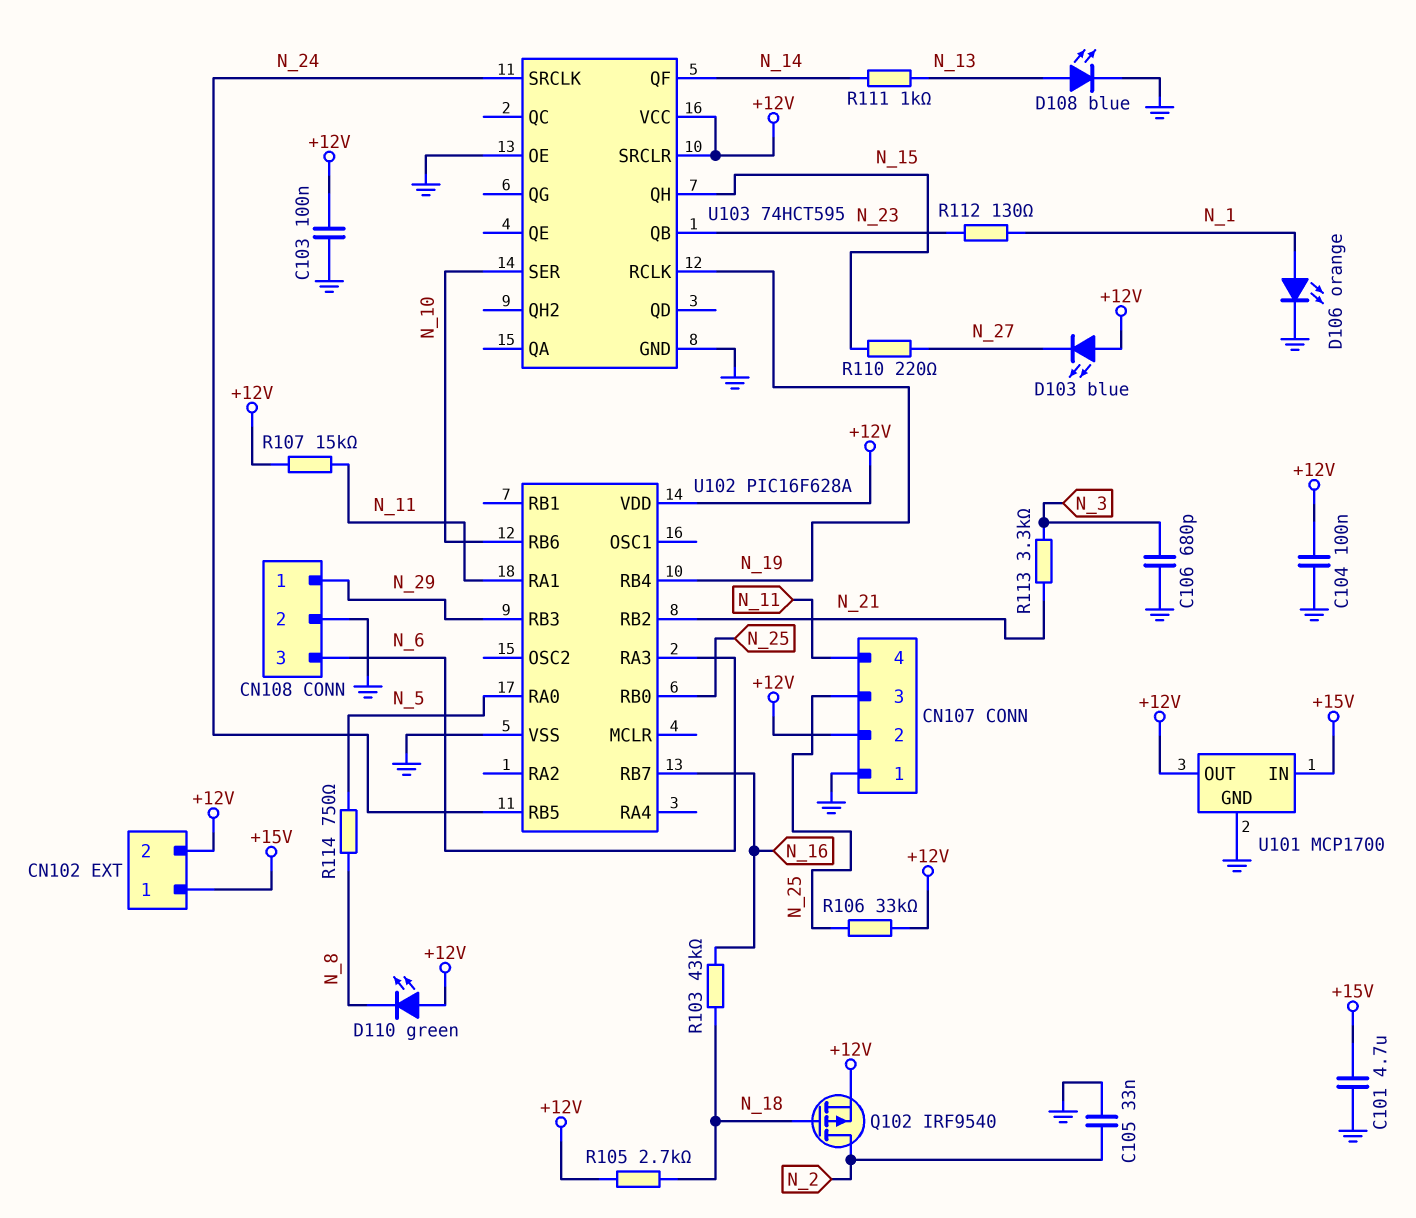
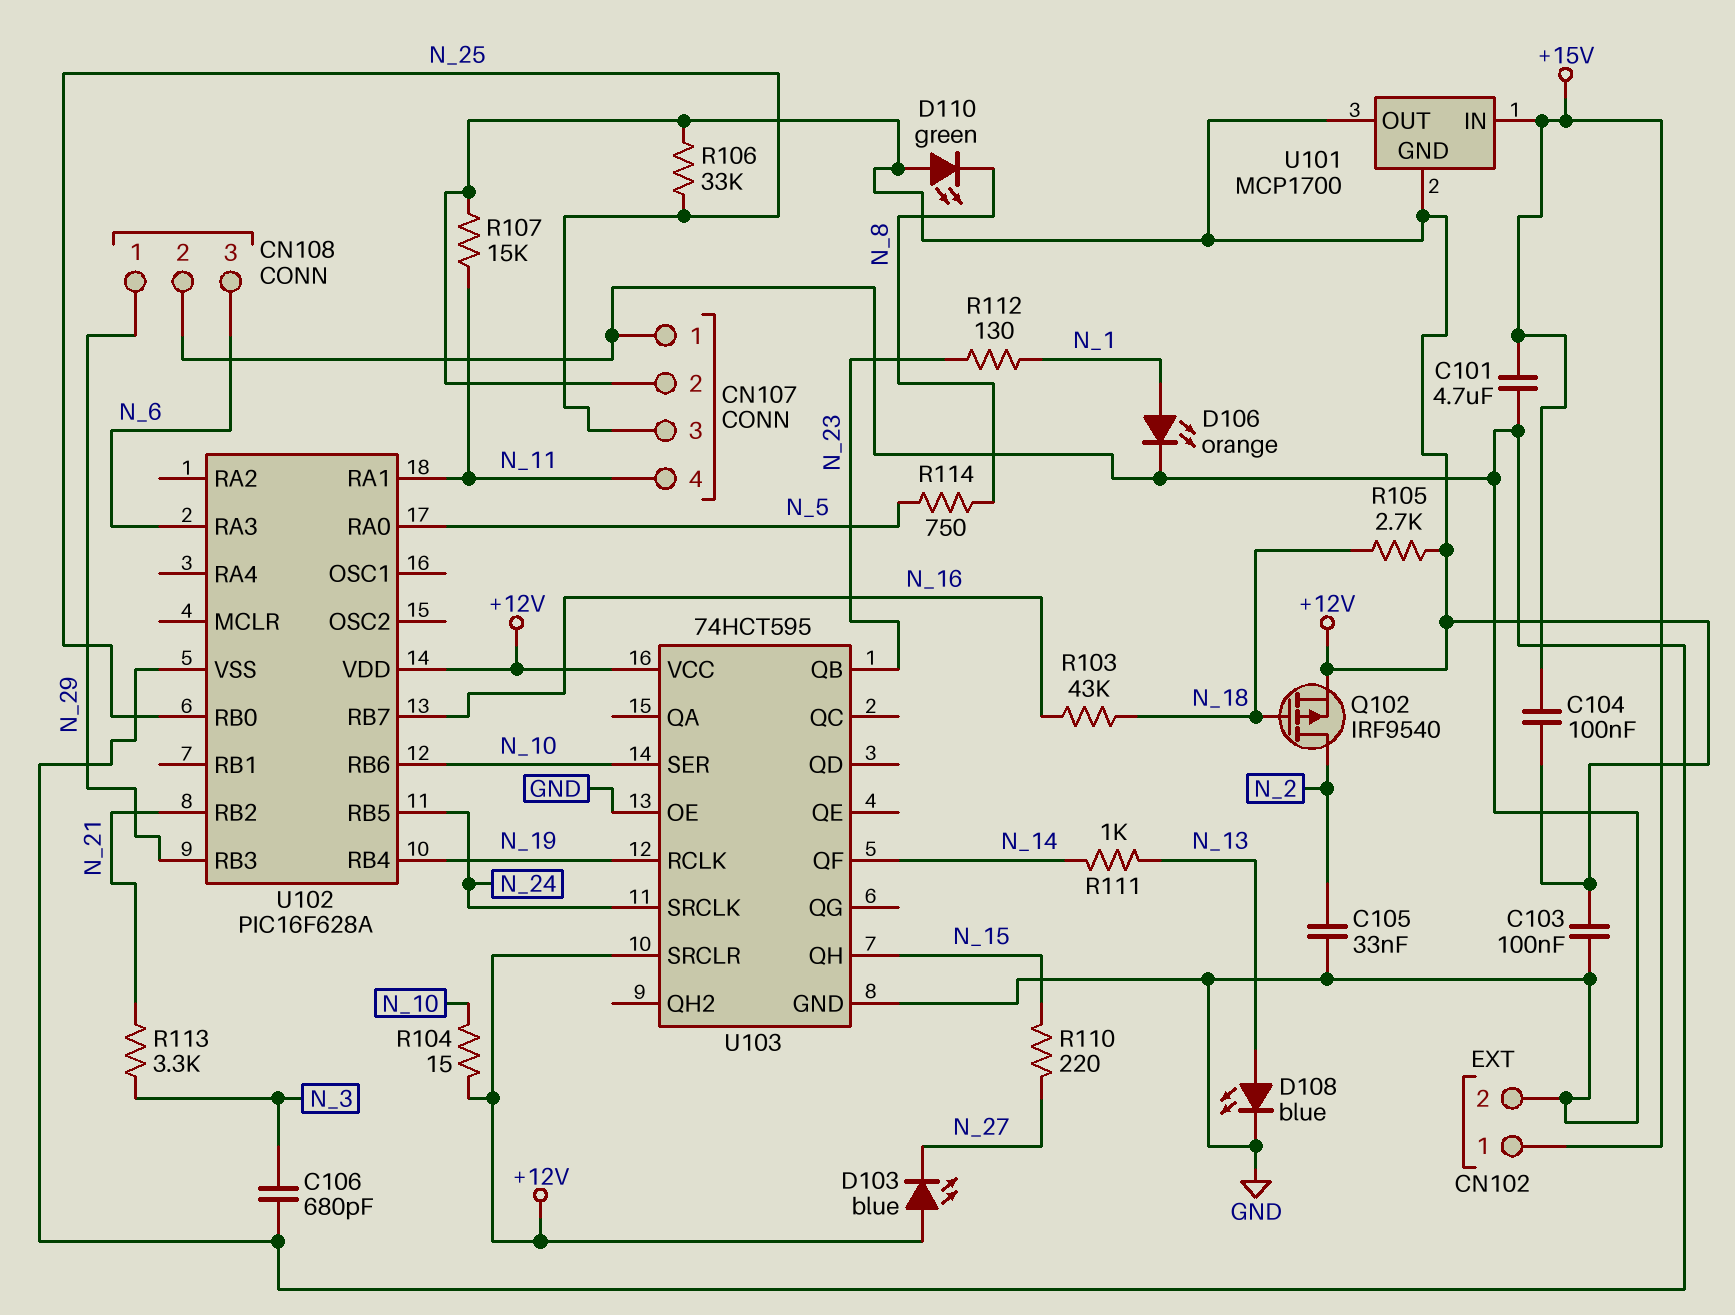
C104: 100nF (+12V, GND) -> 100nF (+12V, +15V)
CN102 pin 2: +12V -> GND
R104: none -> 15 (+12V, N_10)
U101 pin GND: GND -> +12V

